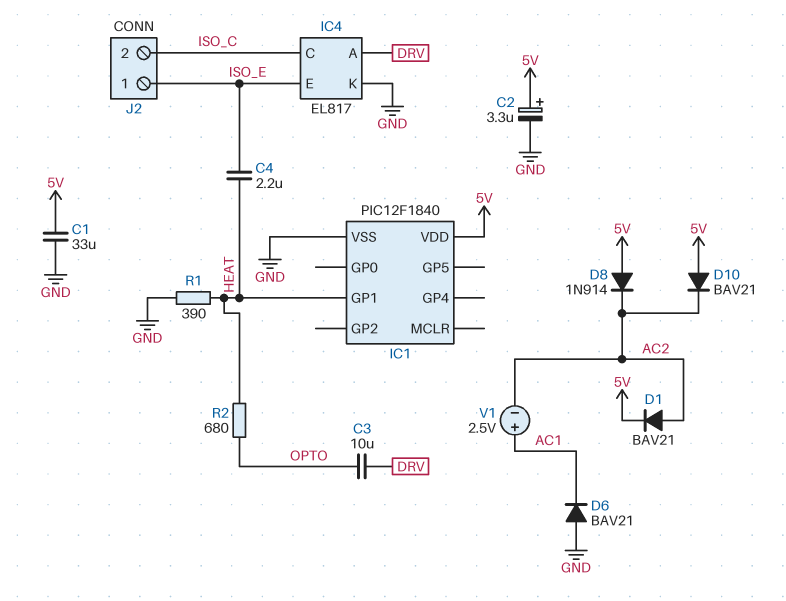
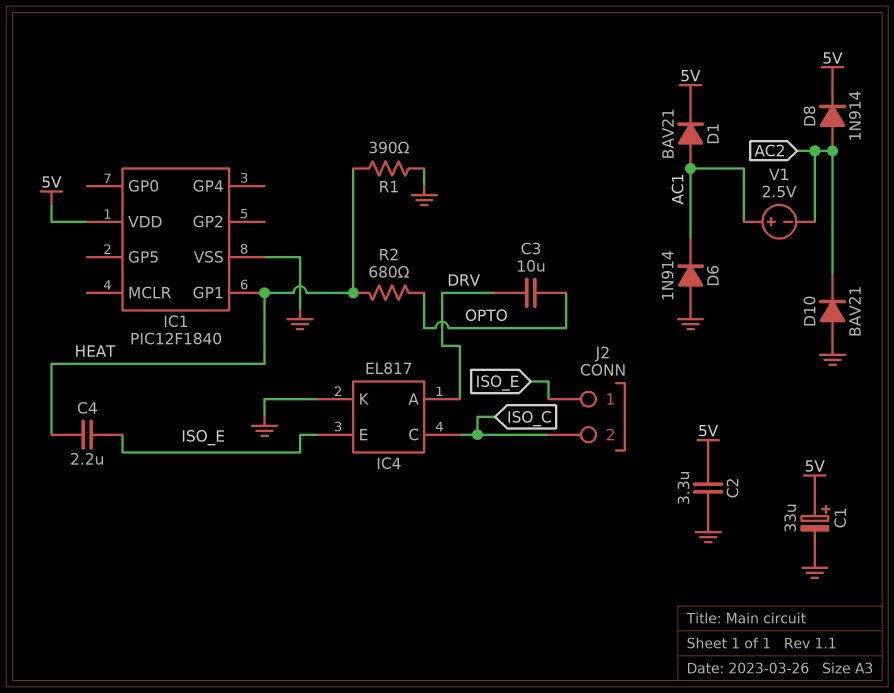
C1: 33uF (5V, GND) -> 33uF (plus 5V, minus GND)
C2: 3.3uF (plus 5V, minus GND) -> 3.3uF (5V, GND)
D1: diode BAV21 (A AC2, K 5V) -> diode BAV21 (A AC1, K 5V)
D6: diode BAV21 (A GND, K AC1) -> diode 1N914 (A GND, K AC1)
D8: diode 1N914 (A 5V, K AC2) -> diode 1N914 (A AC2, K 5V)
D10: diode BAV21 (A 5V, K AC2) -> diode BAV21 (A GND, K AC2)

